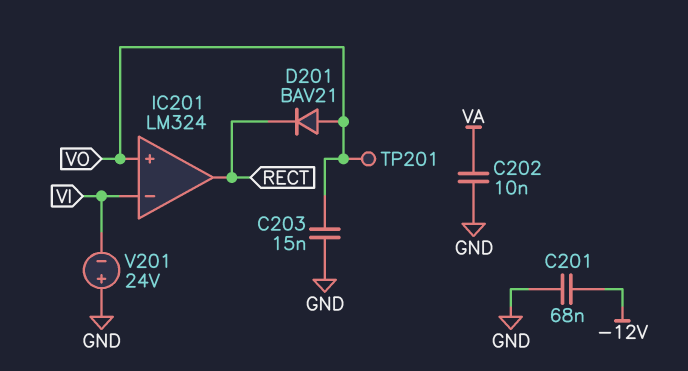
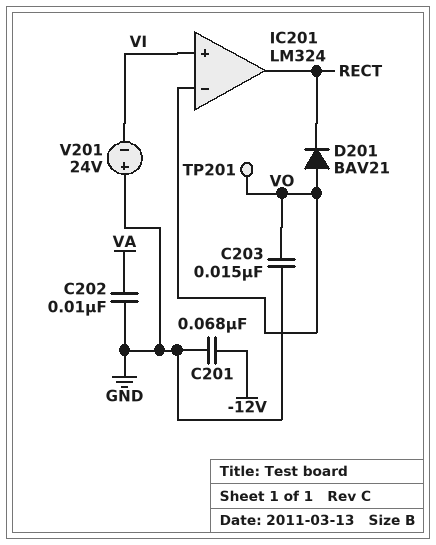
IC201 pin in+: VO -> VI
IC201 pin in-: VI -> VO

